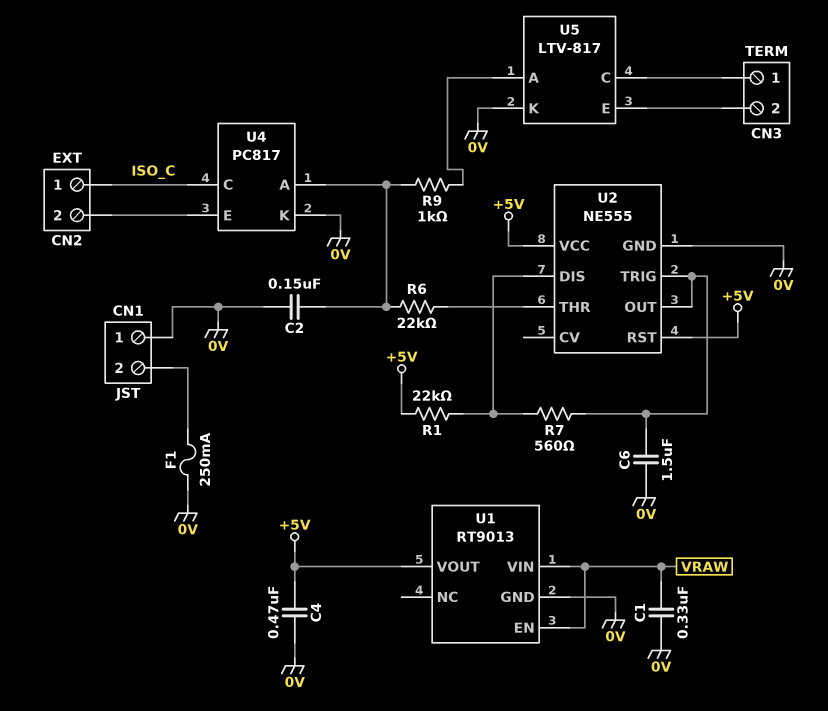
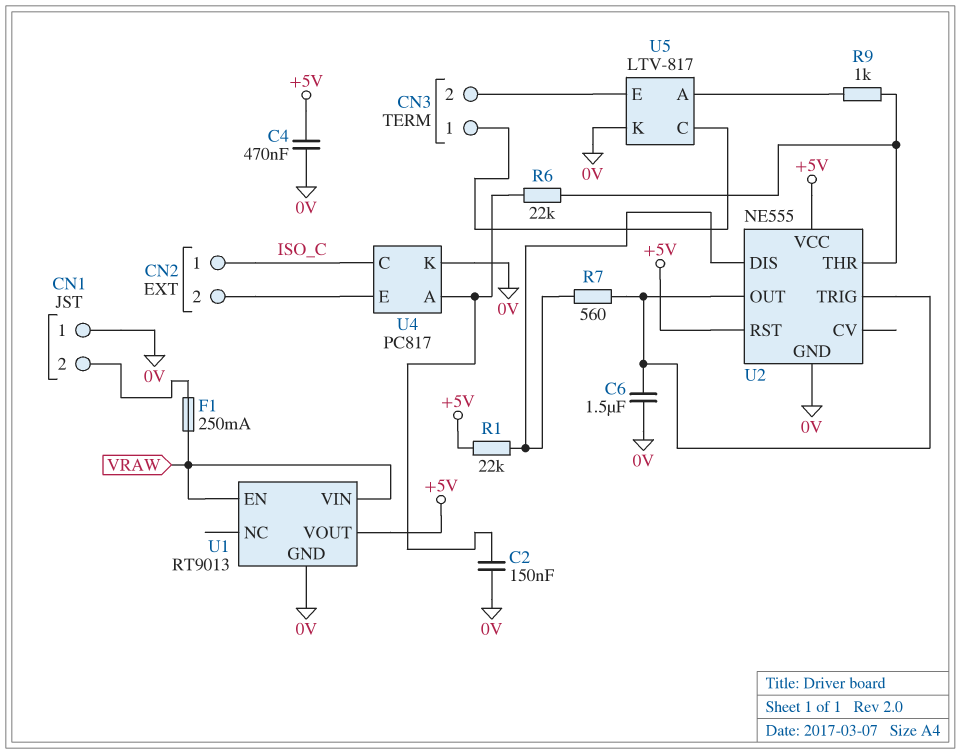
C1: 330nF (0V, VRAW) -> none
F1: 250mA (0V, CN1/2) -> 250mA (CN1/2, VRAW)
R9: 1k (U4/A, U5/A) -> 1k (U2/THR, U5/A)

